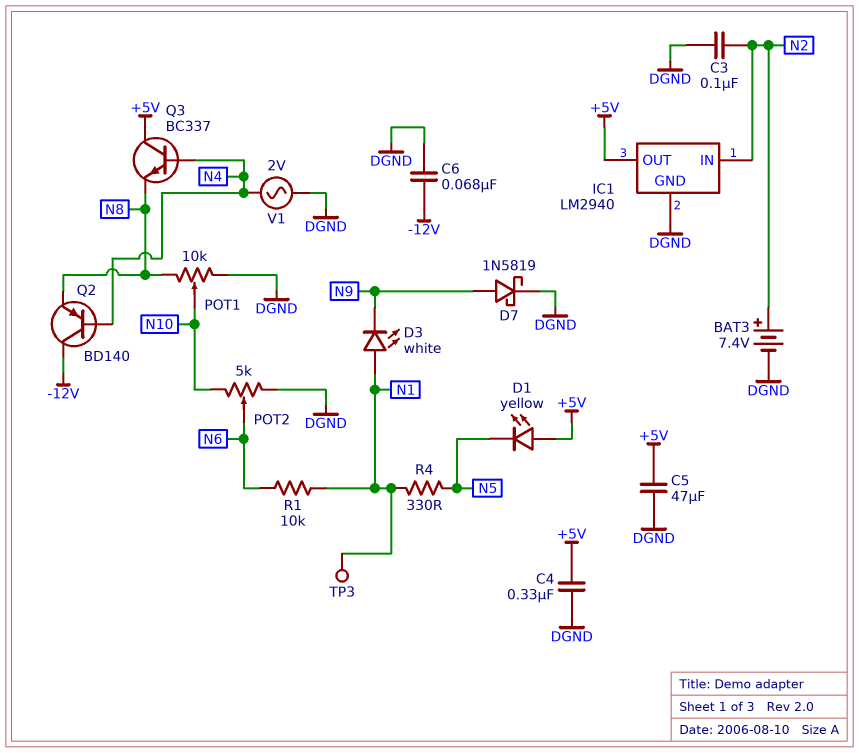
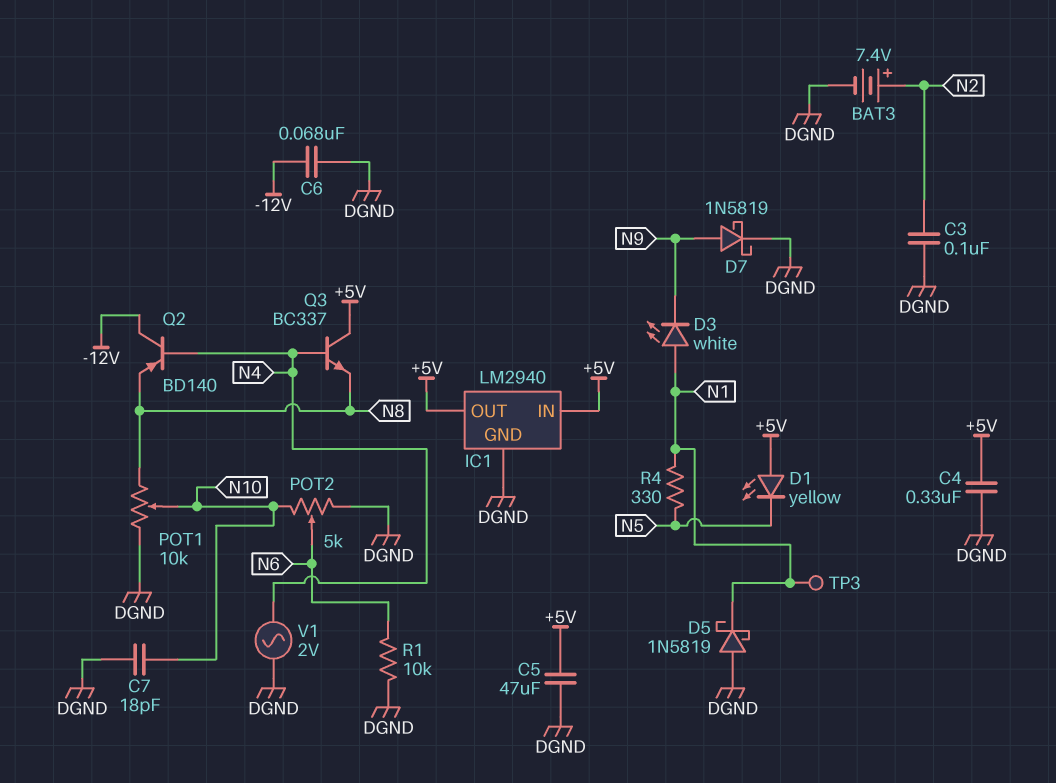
C7: none -> 18pF (DGND, N10)
D5: none -> schottky 1N5819 (A DGND, K N1)
IC1 pin IN: N2 -> +5V
R1: 10k (N1, N6) -> 10k (DGND, N6)

